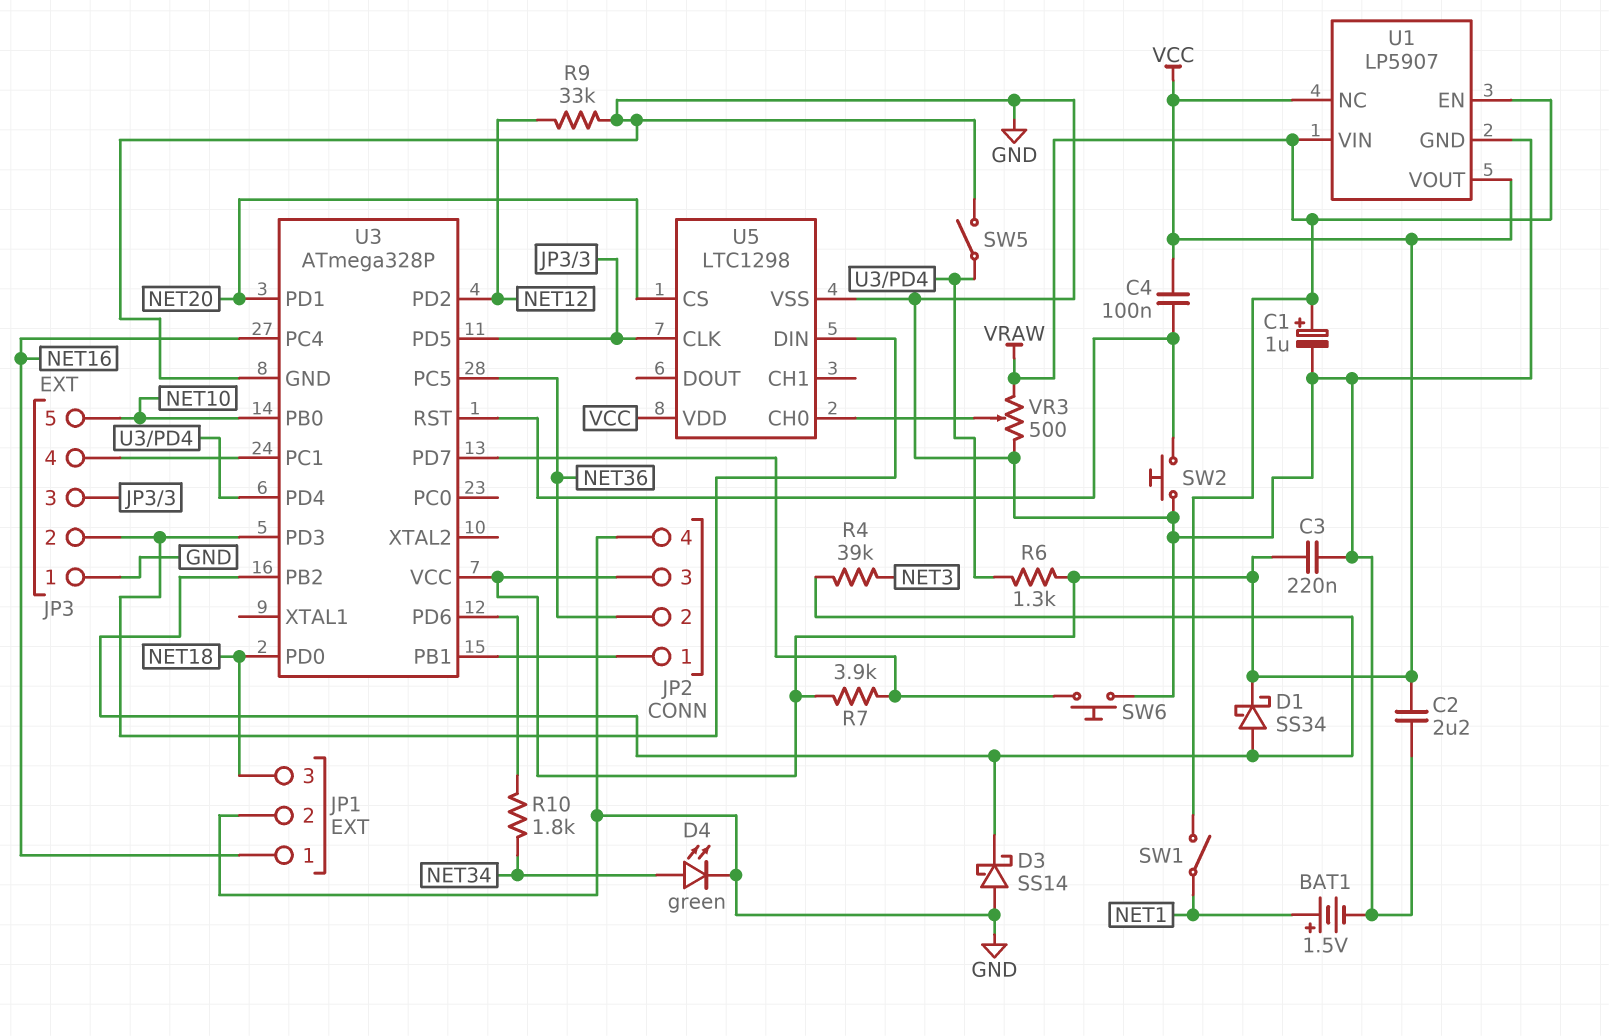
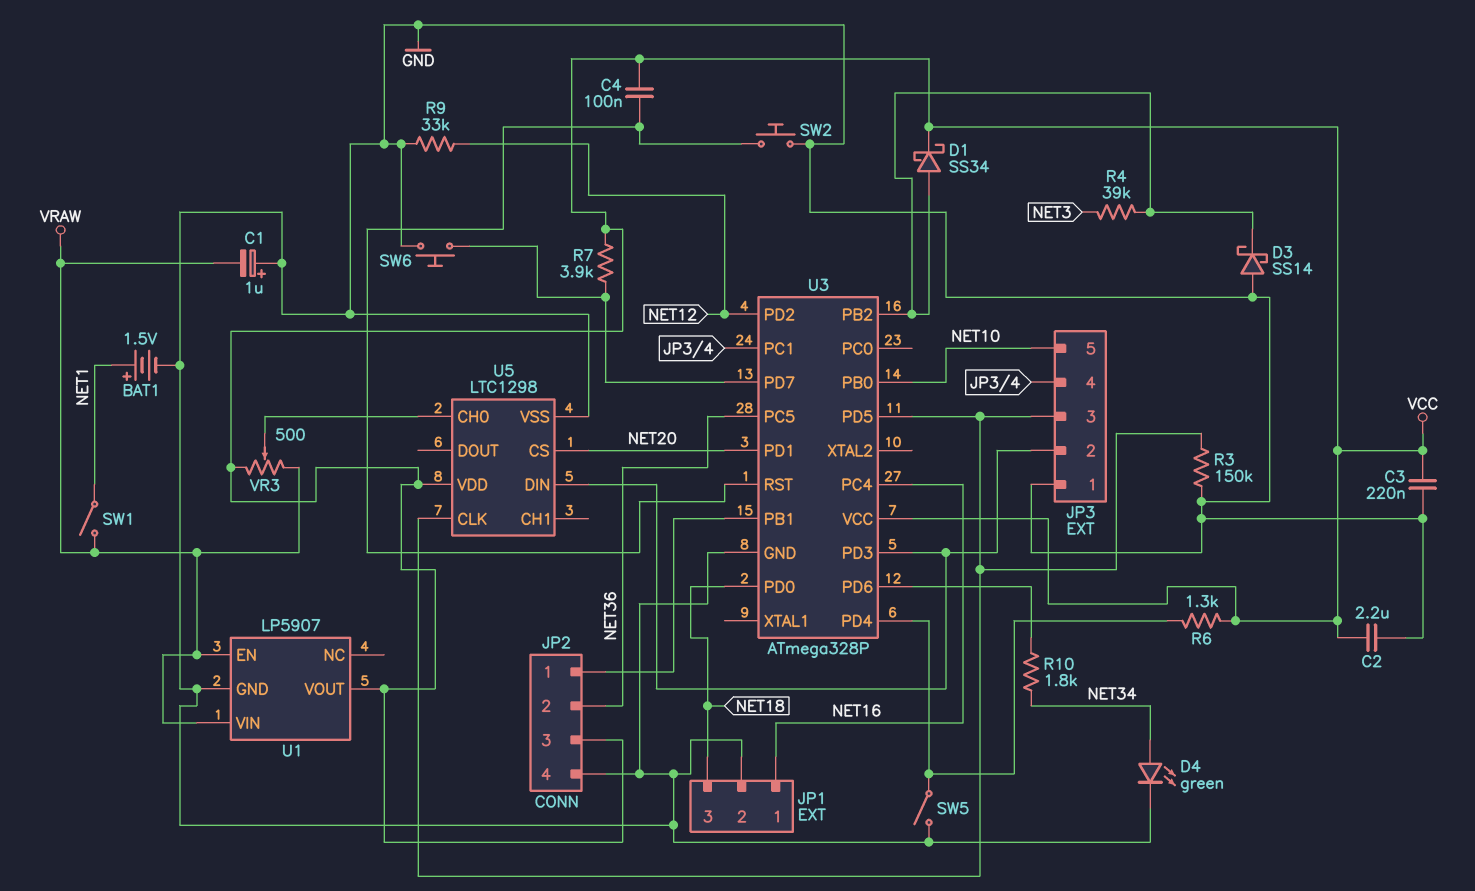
C1: 1uF (plus VRAW, minus GND) -> 1uF (plus GND, minus VRAW)
R3: none -> 150k (GND, JP3/3)
U1 pin NC: VCC -> none
VR3: 500 (GND, VRAW, wiper U5/CH0) -> 500 (VCC, VRAW, wiper U5/CH0)

